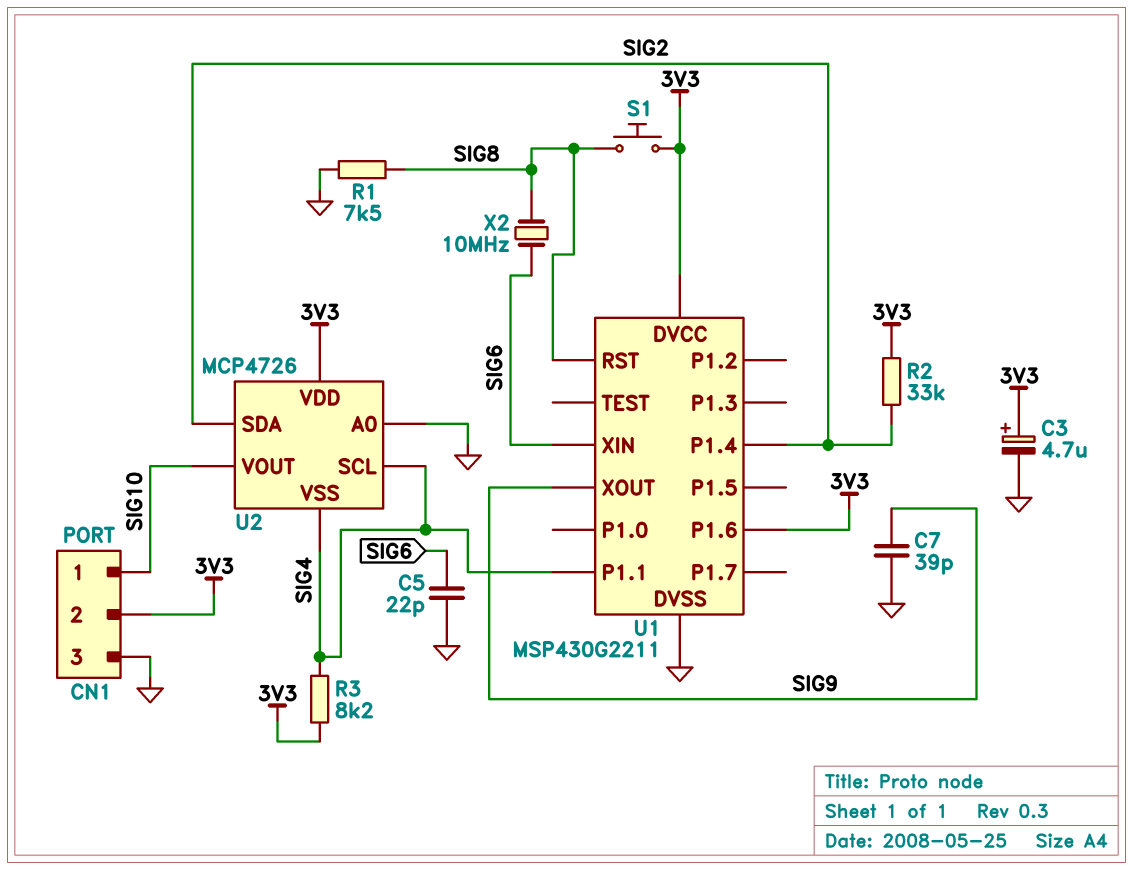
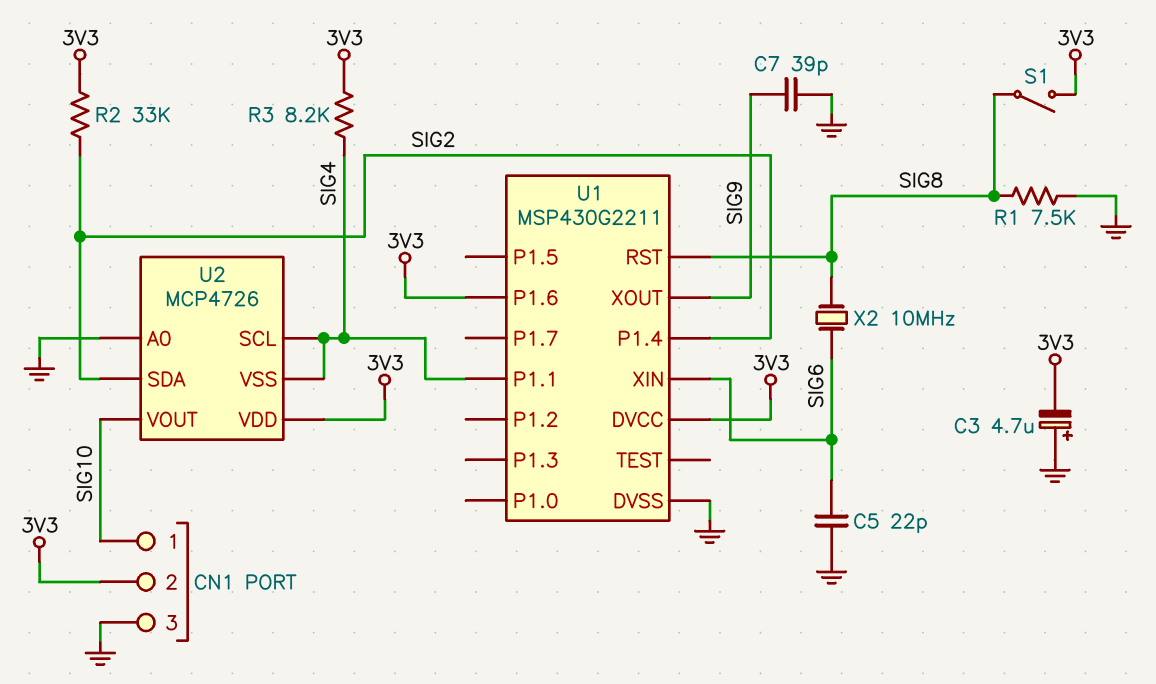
C3: 4.7uF (plus 3V3, minus GND) -> 4.7uF (plus GND, minus 3V3)
S1: button (3V3, SIG8) -> switch (3V3, SIG8)

